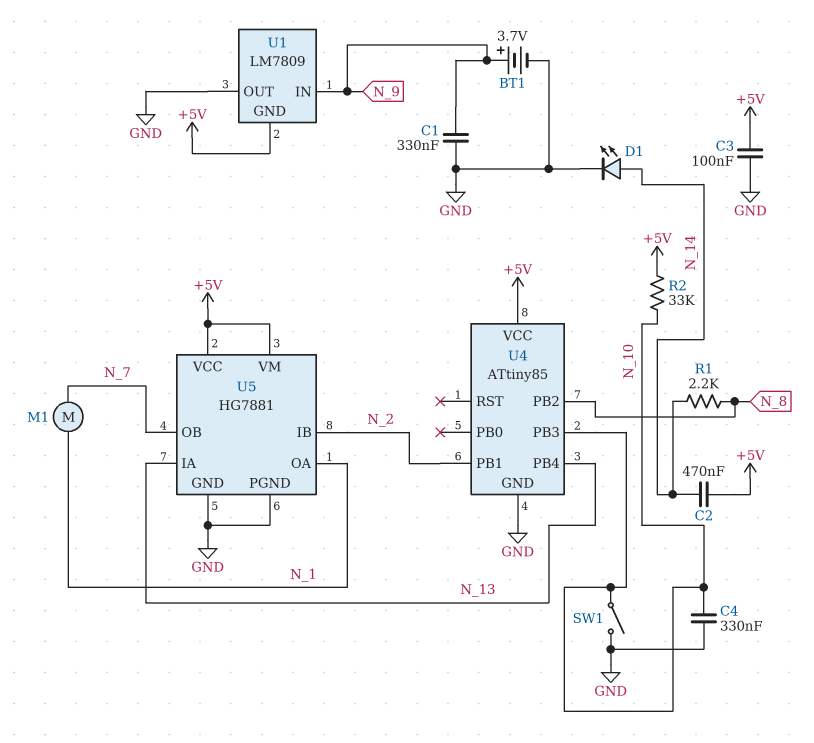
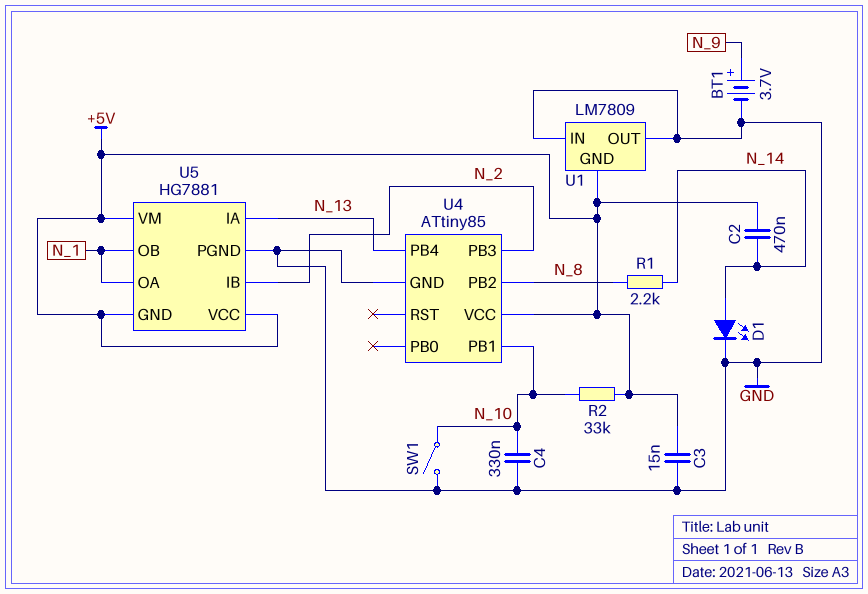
C1: 330nF (GND, N_9) -> none
C3: 100nF (+5V, GND) -> 15nF (+5V, GND)
M1: motor (N_1, N_7) -> none
U1 pin IN: N_9 -> GND
U4 pin PB1: N_2 -> N_10
U4 pin PB3: N_10 -> N_2
U5 pin GND: GND -> +5V
U5 pin OB: N_7 -> N_1

